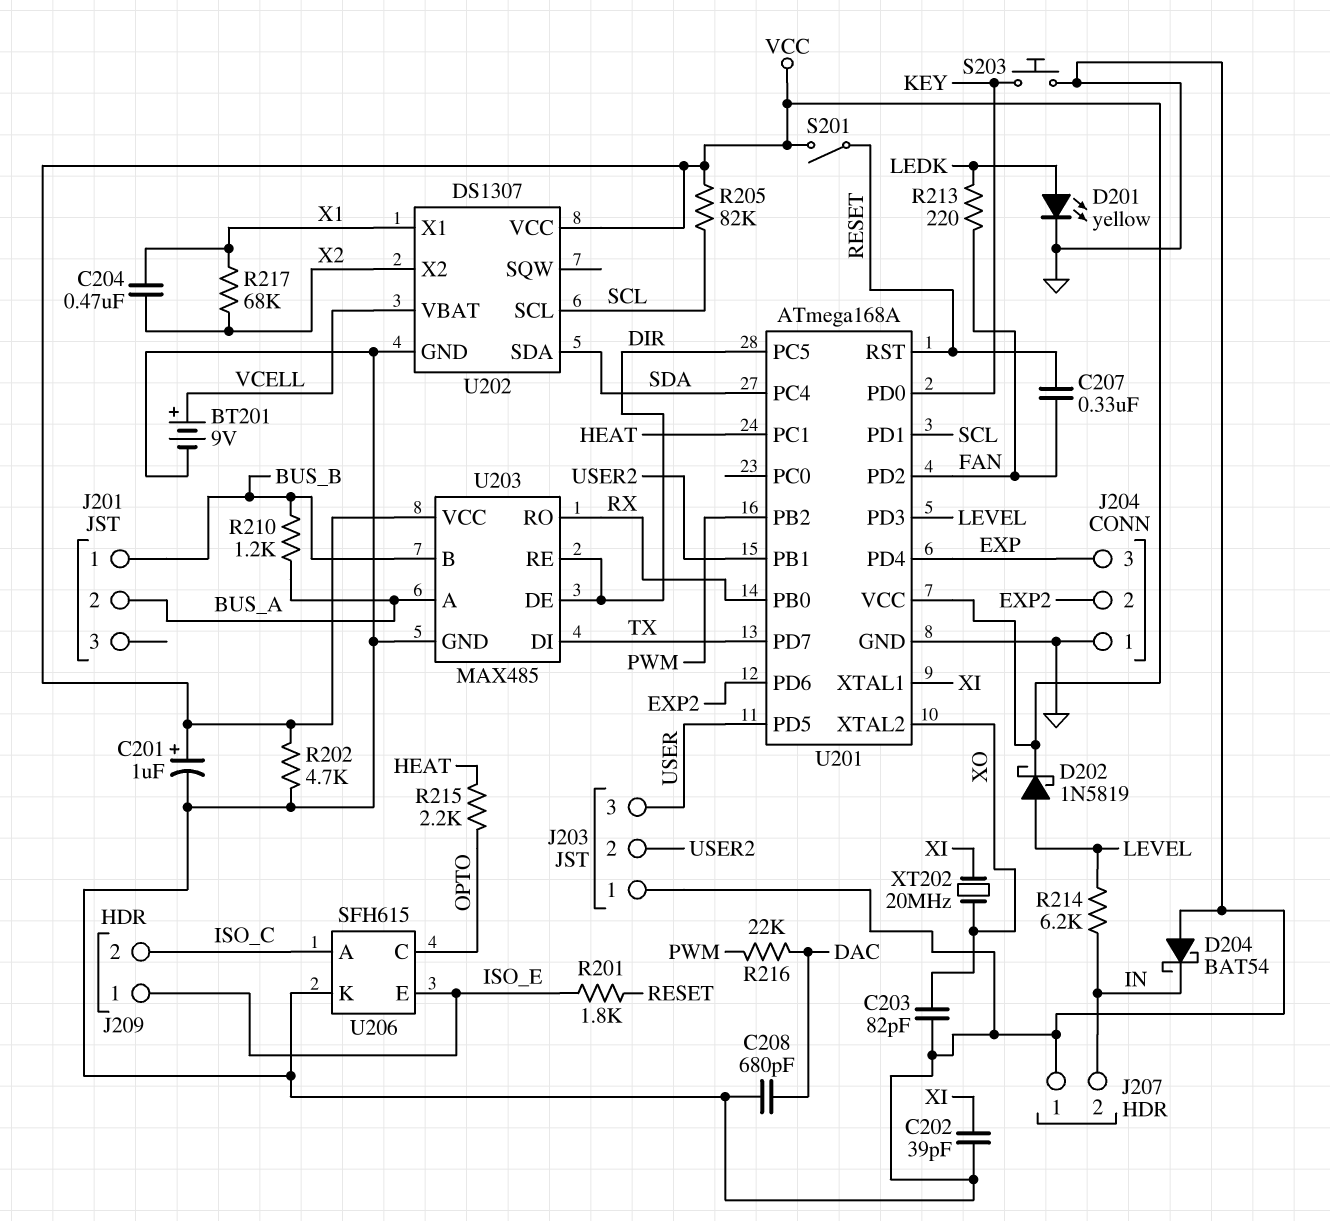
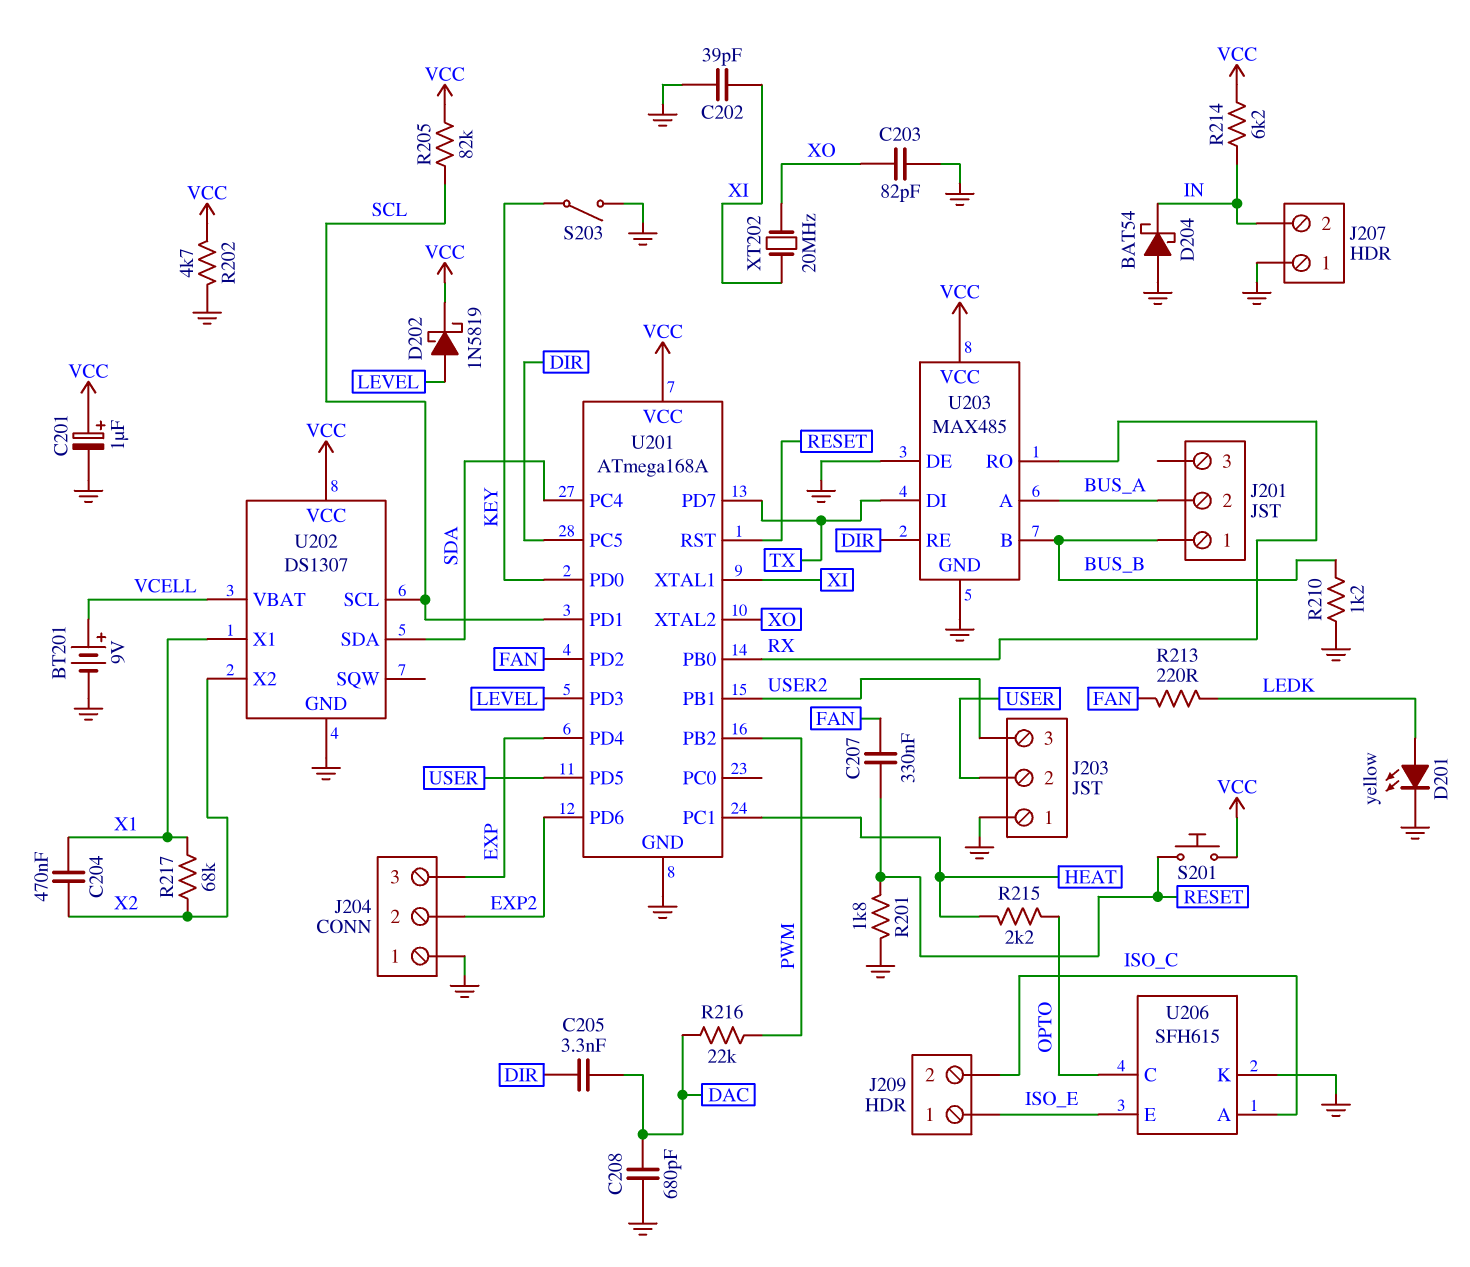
C205: none -> 3.3nF (DAC, DIR)
J203 pin 2: USER2 -> USER
J203 pin 3: USER -> USER2
R201: 1.8k (ISO_E, RESET) -> 1.8k (GND, RESET)
R210: 1.2k (BUS_A, BUS_B) -> 1.2k (BUS_B, GND)
R214: 6.2k (IN, LEVEL) -> 6.2k (IN, VCC)
S201: switch (RESET, VCC) -> button (RESET, VCC)
S203: button (GND, KEY) -> switch (GND, KEY)
U203 pin DE: DIR -> GND

